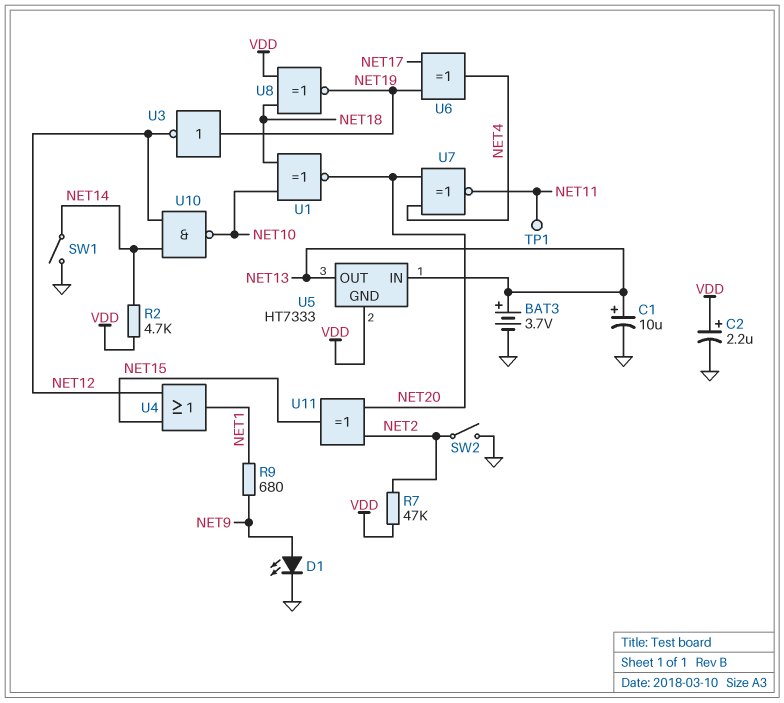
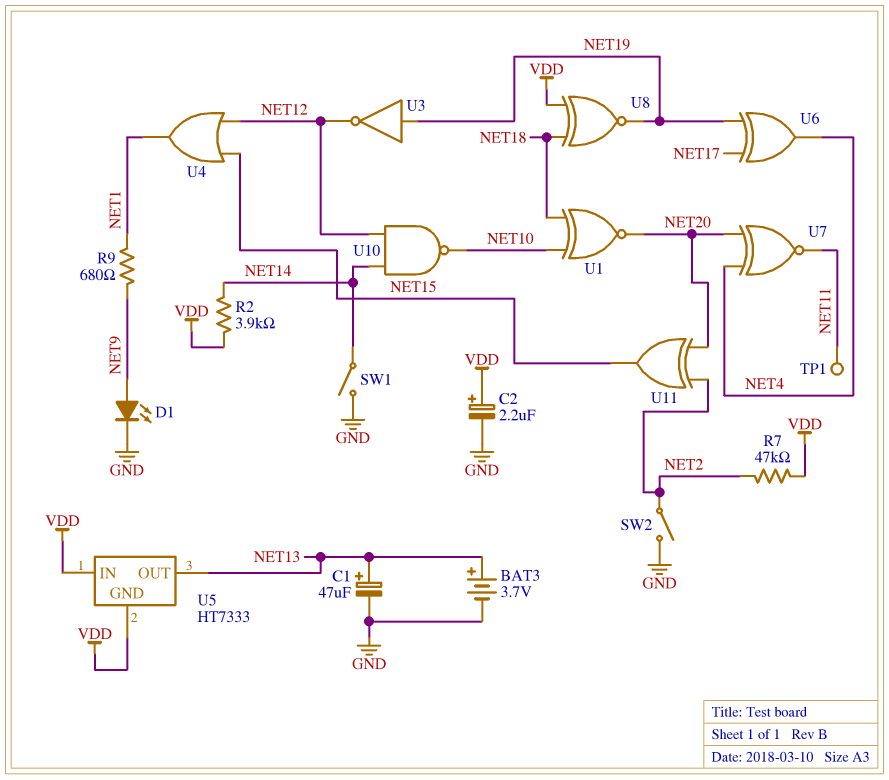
C1: 10uF (plus NET13, minus GND) -> 47uF (plus NET13, minus GND)
R2: 4.7k (NET14, VDD) -> 3.9k (NET14, VDD)
U5 pin IN: NET13 -> VDD

